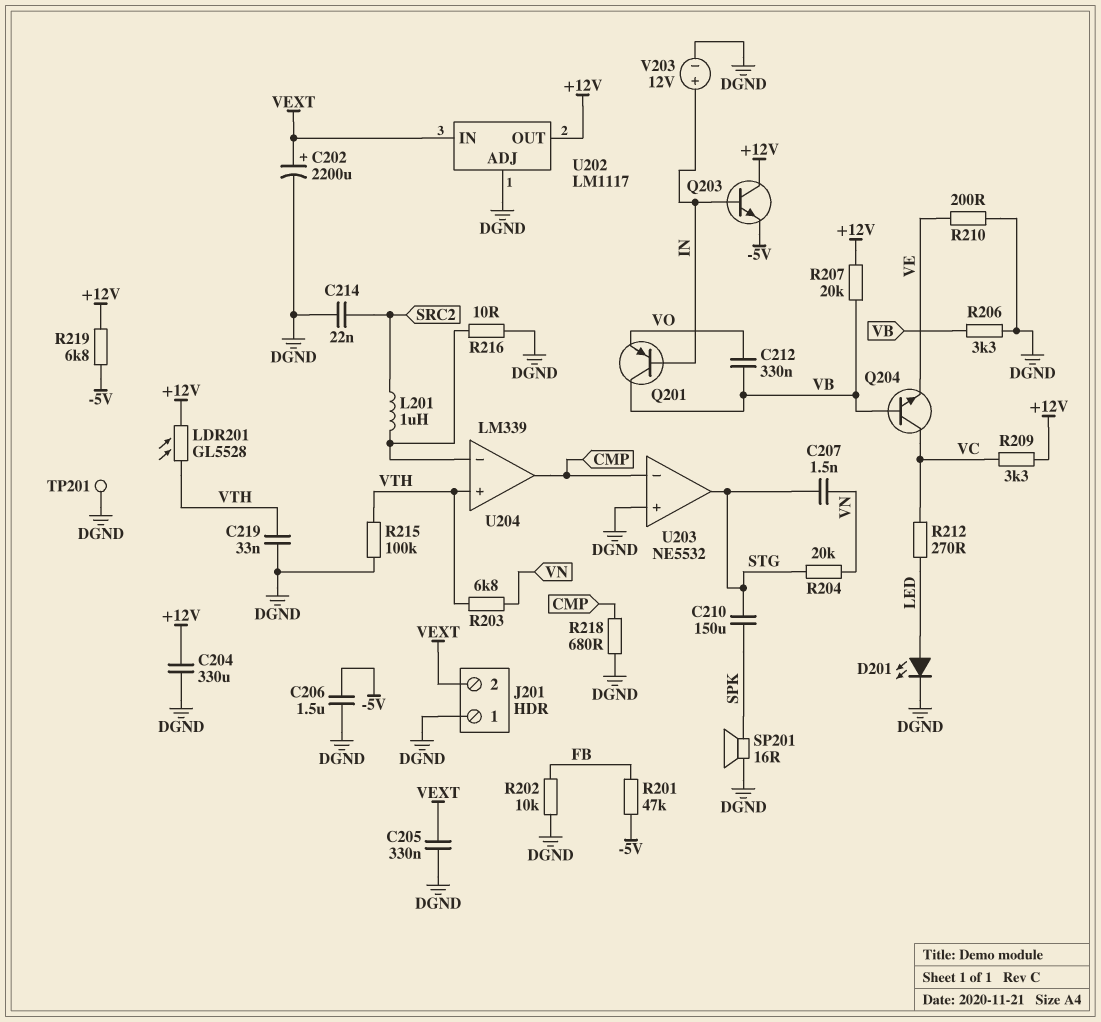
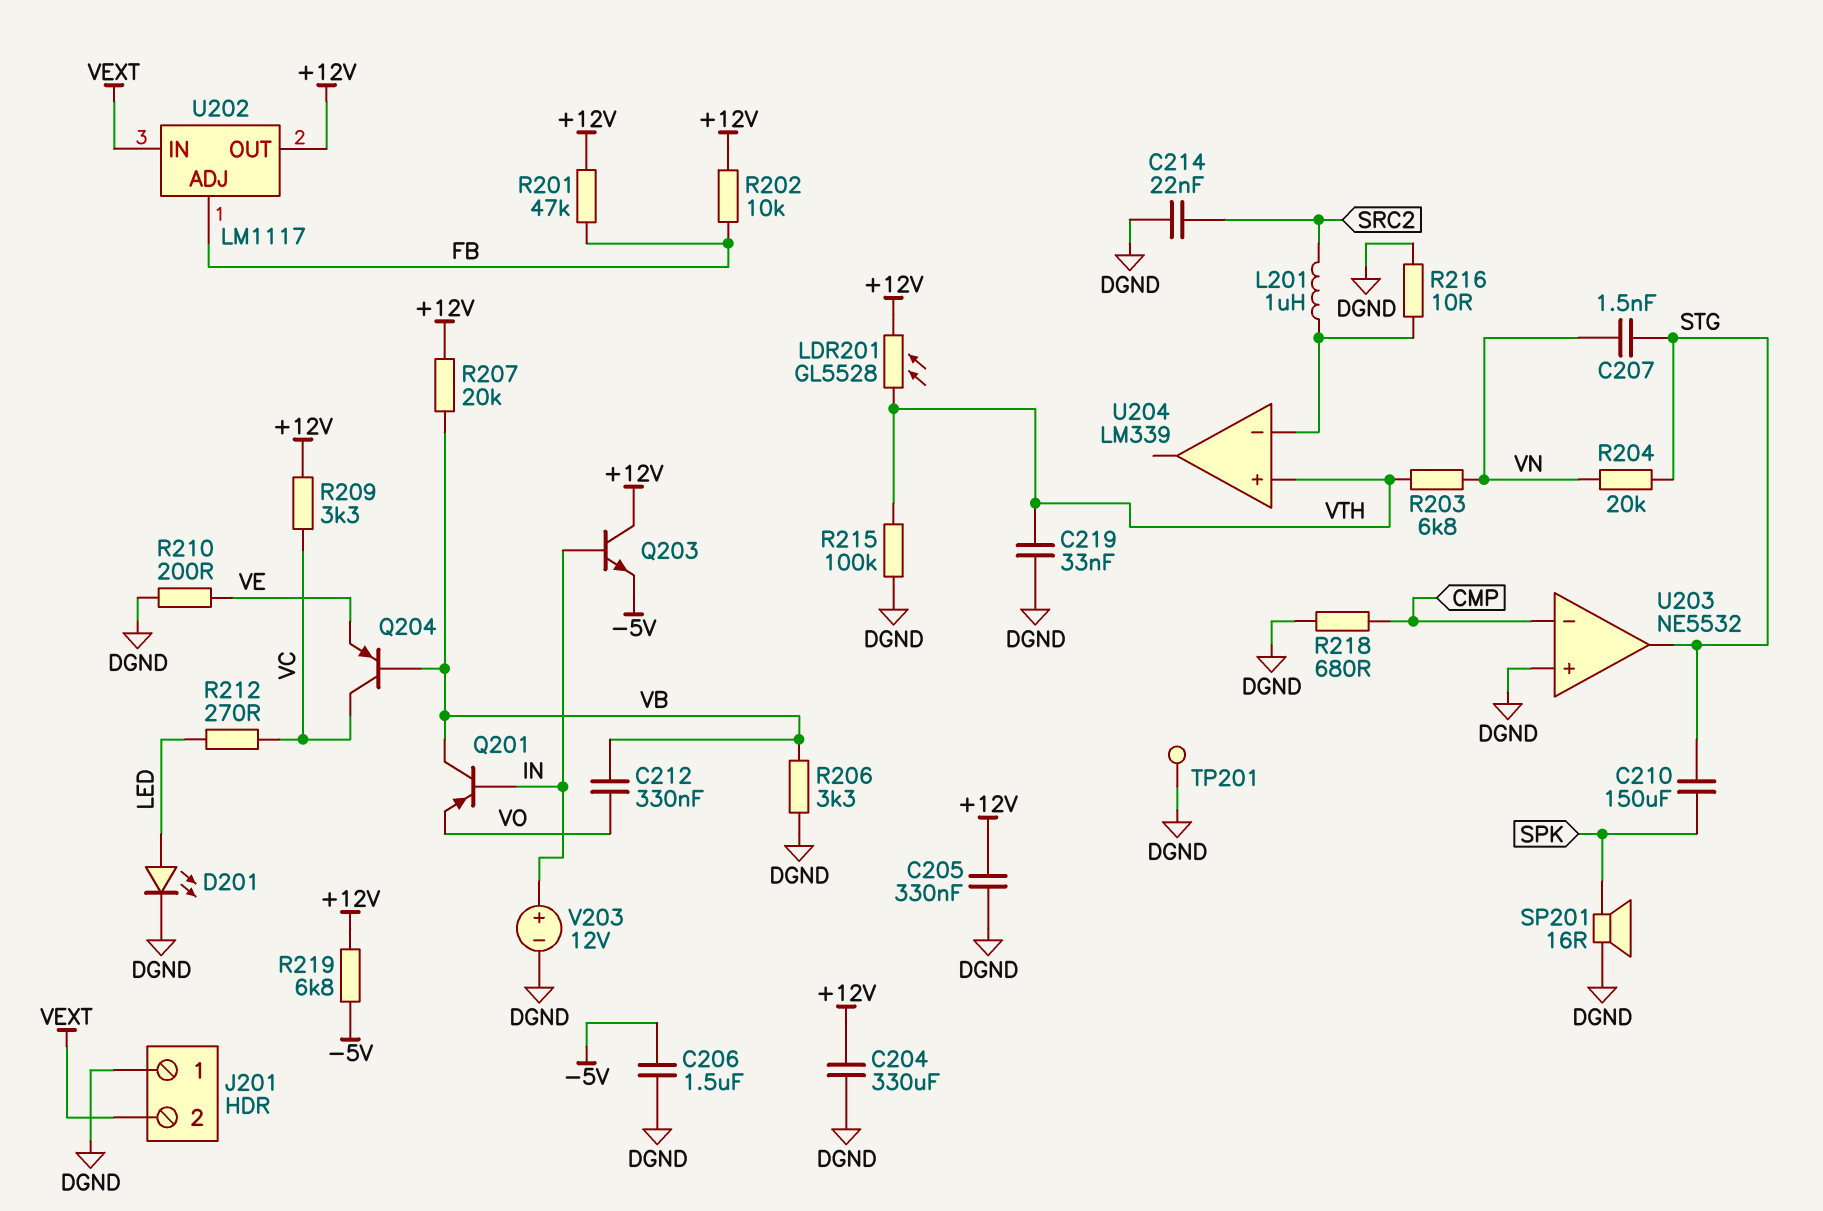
C202: 2200uF (plus VEXT, minus DGND) -> none
C205: 330nF (DGND, VEXT) -> 330nF (+12V, DGND)
Q204: NPN (B VB, C VC, E VE) -> PNP (B VB, C VC, E VE)
R201: 47k (-5V, FB) -> 47k (+12V, FB)
R202: 10k (DGND, FB) -> 10k (+12V, FB)
U202 pin ADJ: DGND -> FB
U204 pin out: CMP -> none

